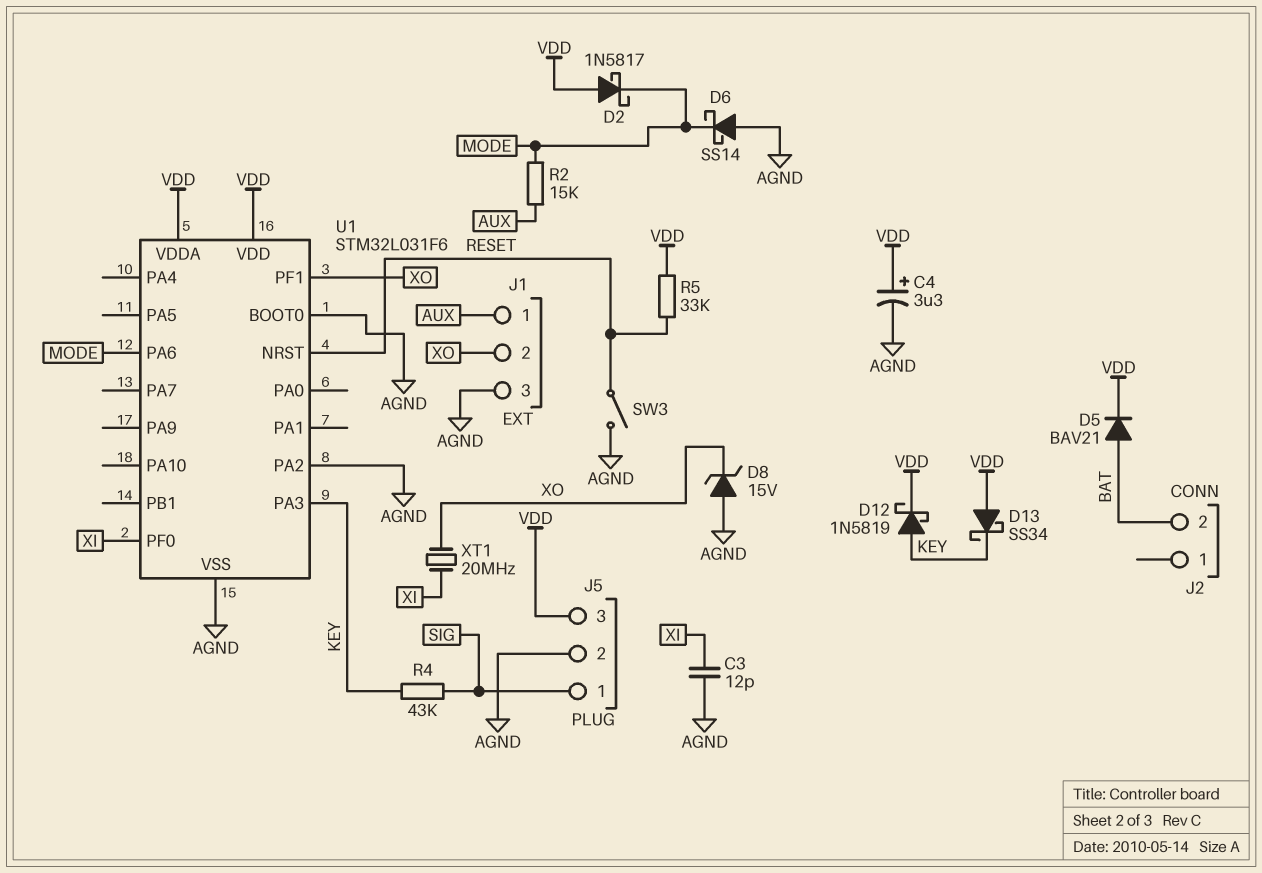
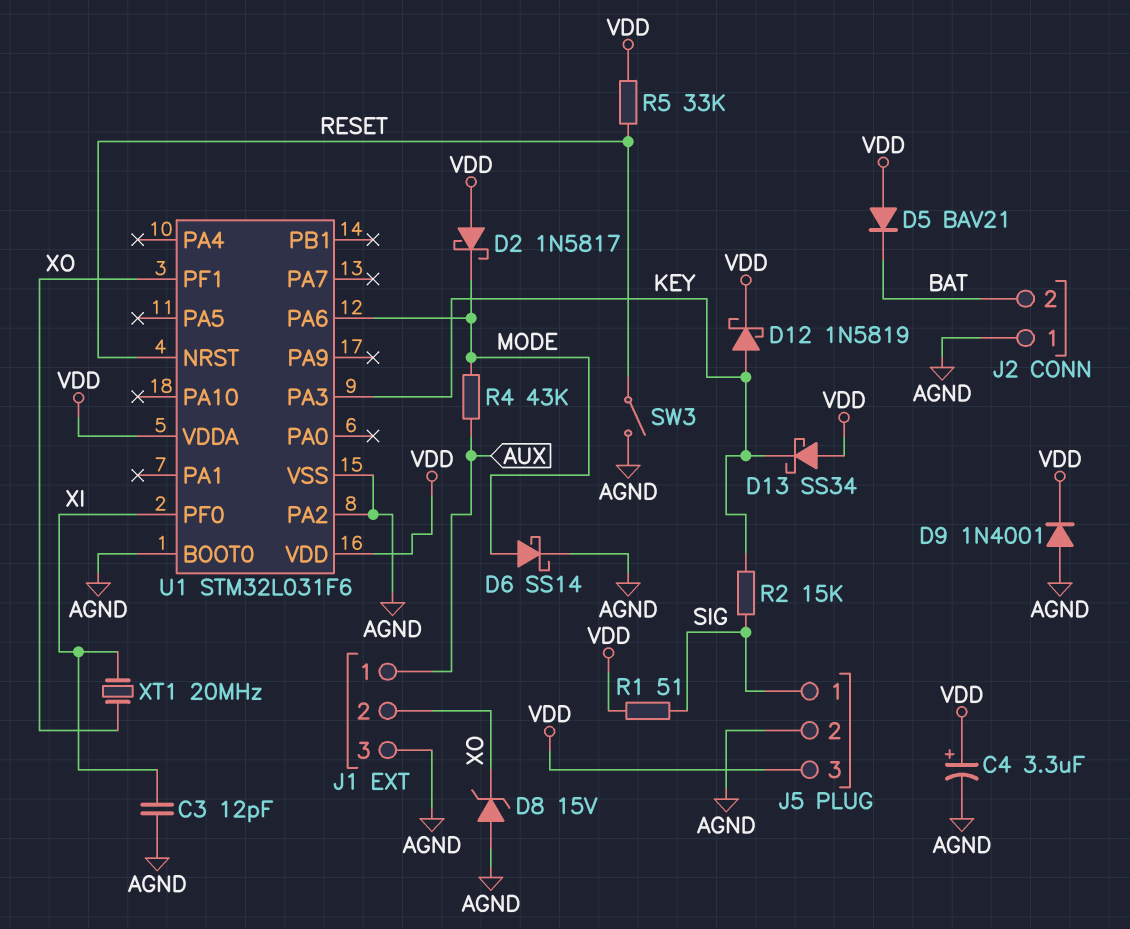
D5: diode BAV21 (A BAT, K VDD) -> diode BAV21 (A VDD, K BAT)
D6: schottky SS14 (A AGND, K MODE) -> schottky SS14 (A MODE, K AGND)
D9: none -> diode 1N4001 (A AGND, K VDD)
J2 pin 1: none -> AGND
R1: none -> 51 (SIG, VDD)
R2: 15k (AUX, MODE) -> 15k (KEY, SIG)
R4: 43k (KEY, SIG) -> 43k (AUX, MODE)

